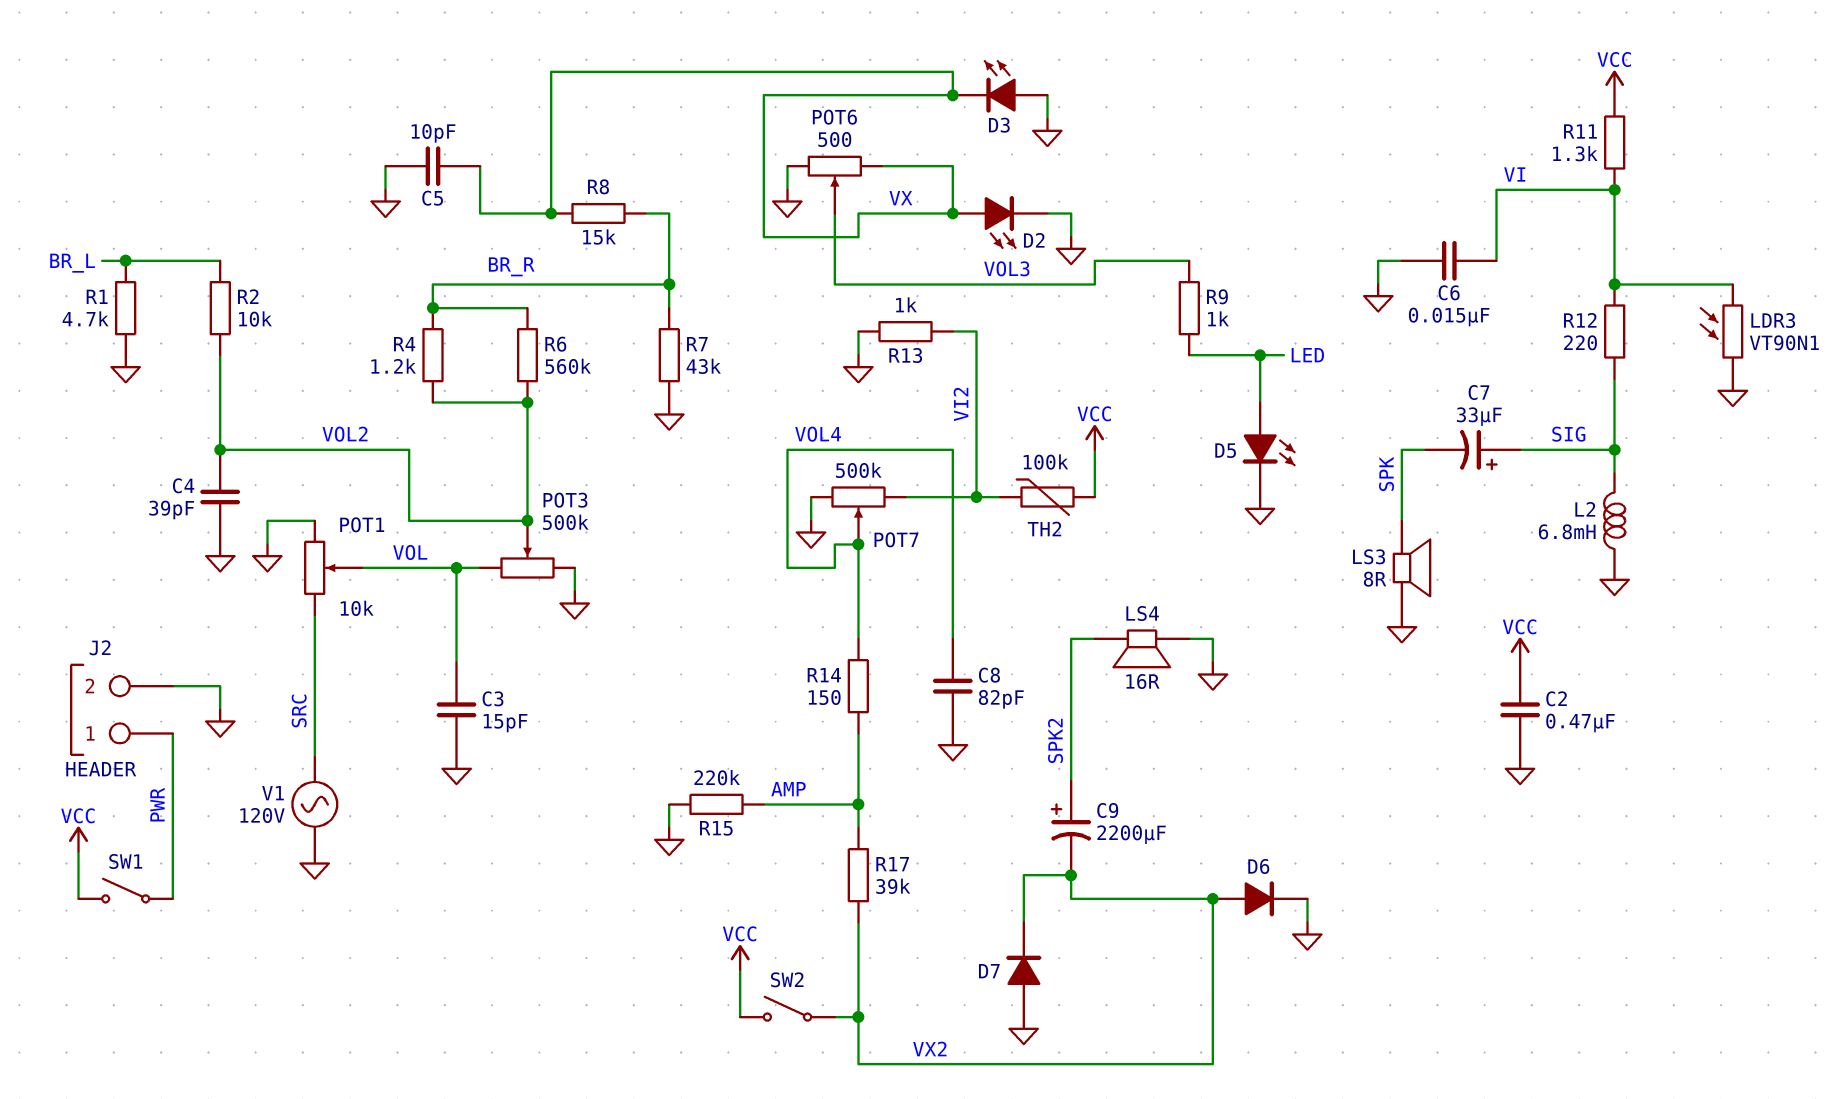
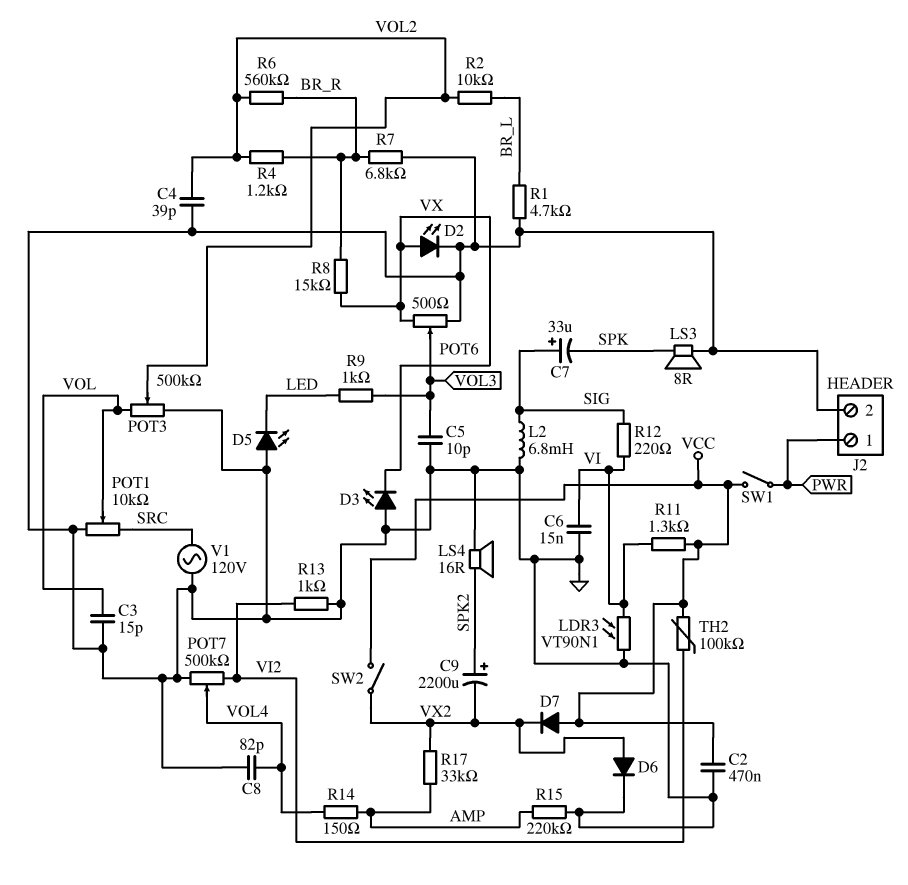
C5: 10pF (GND, VX) -> 10pF (GND, VOL3)
D5: LED (A LED, K GND) -> LED (A GND, K LED)
D7: diode (A GND, K VX2) -> diode (A VCC, K VX2)
R7: 43k (BR_R, GND) -> 6.8k (BR_R, GND)
R17: 39k (AMP, VX2) -> 33k (AMP, VX2)

